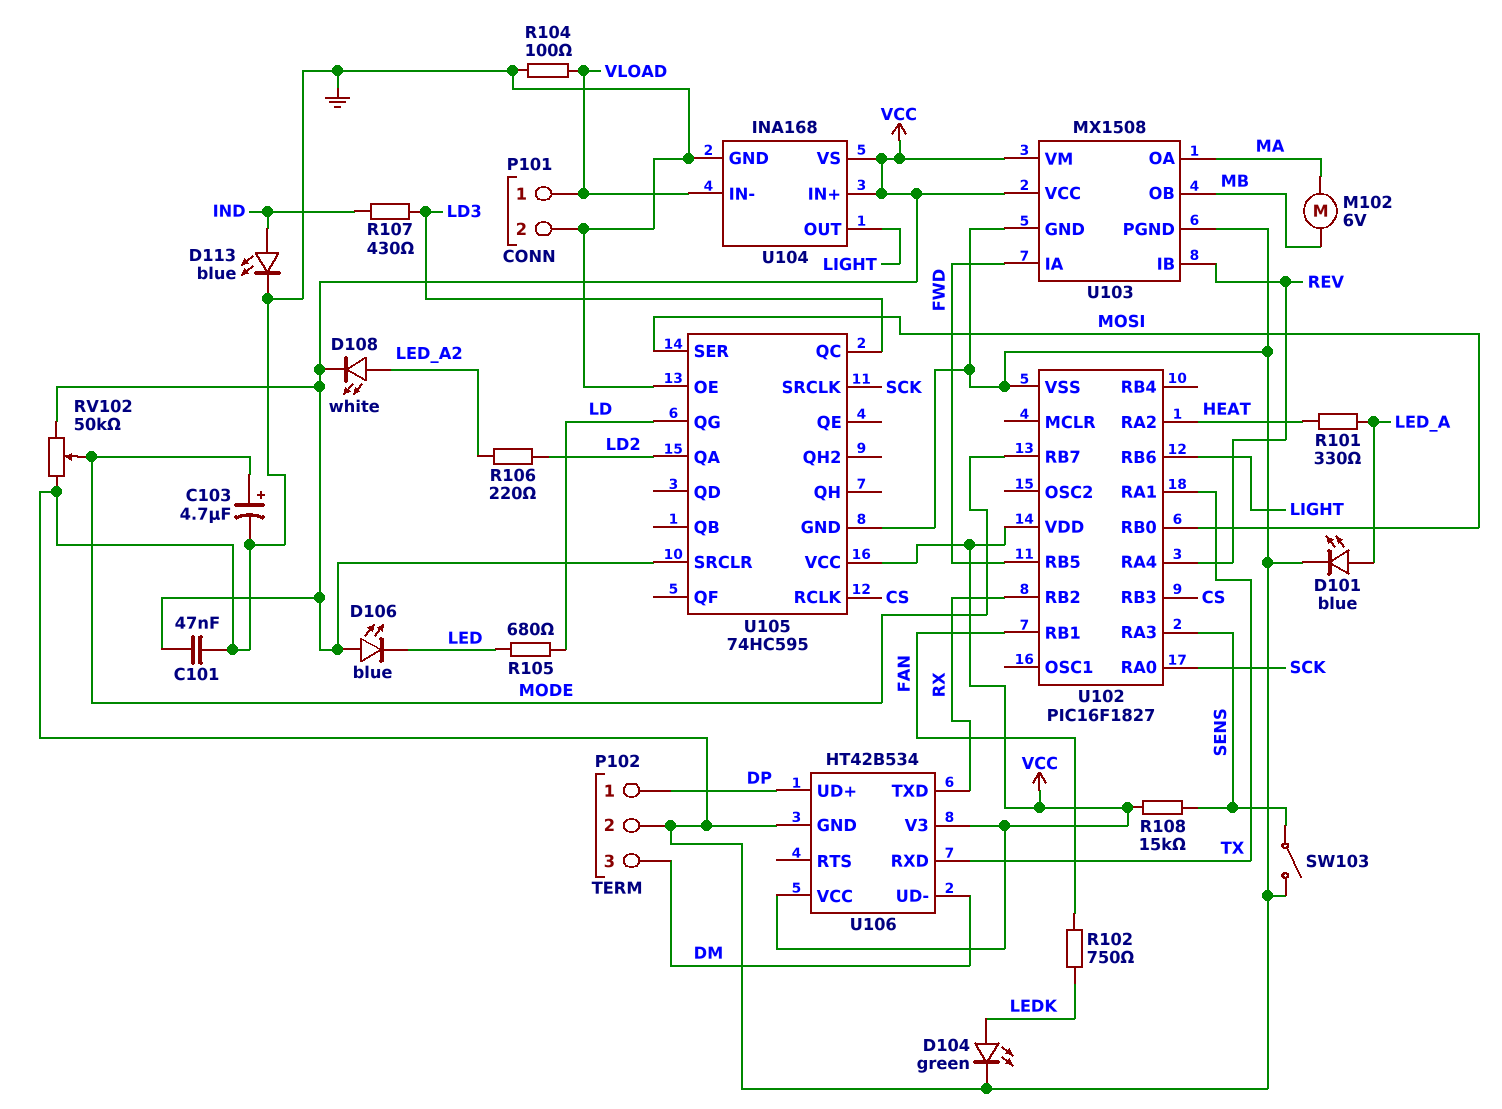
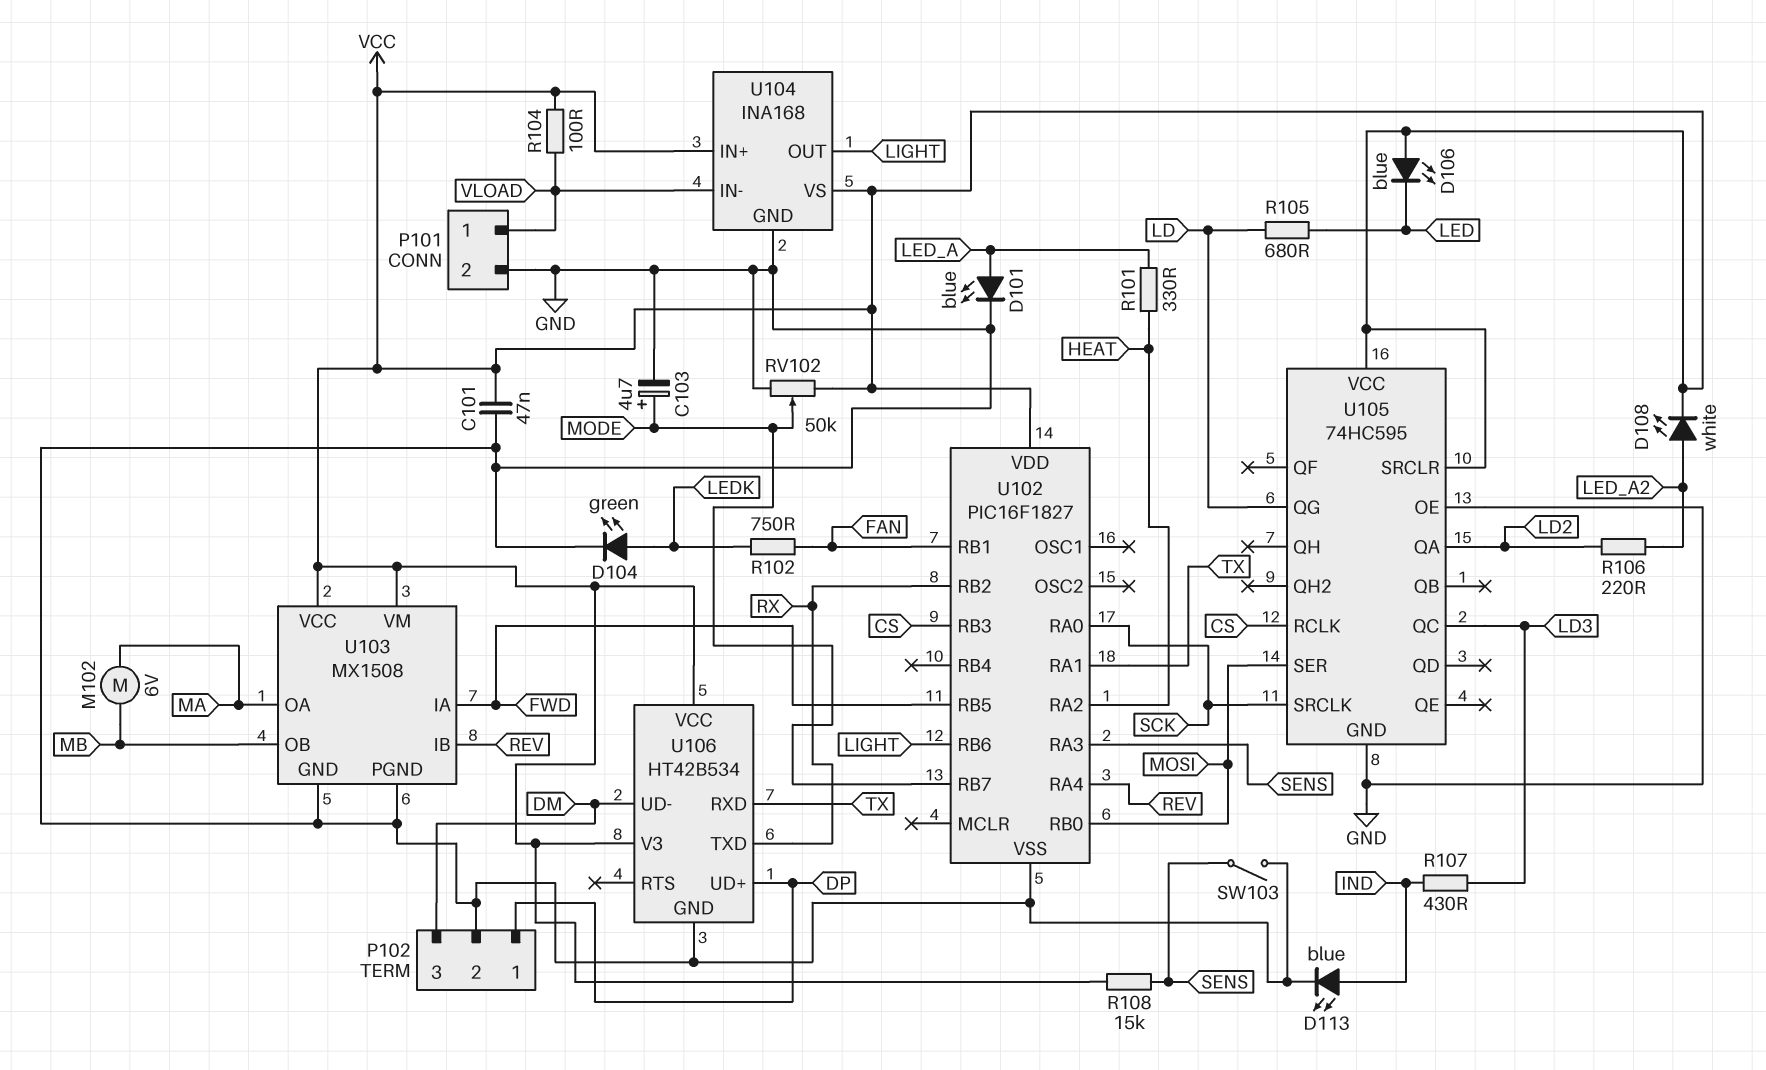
R104: 100 (GND, VLOAD) -> 100 (VCC, VLOAD)

